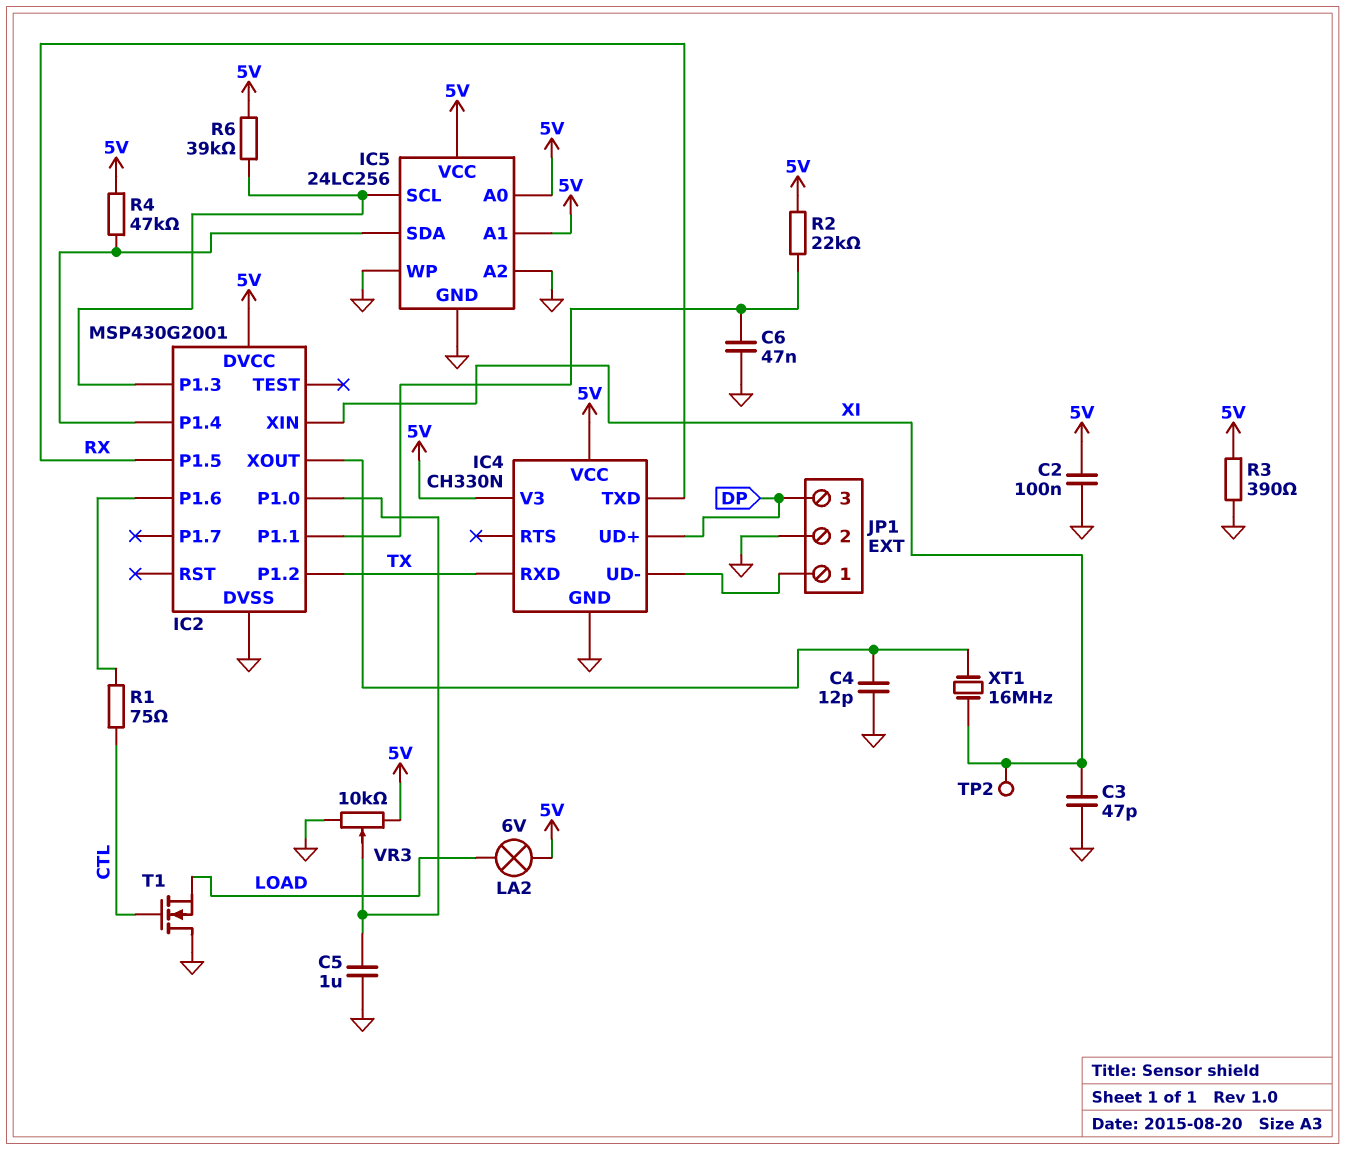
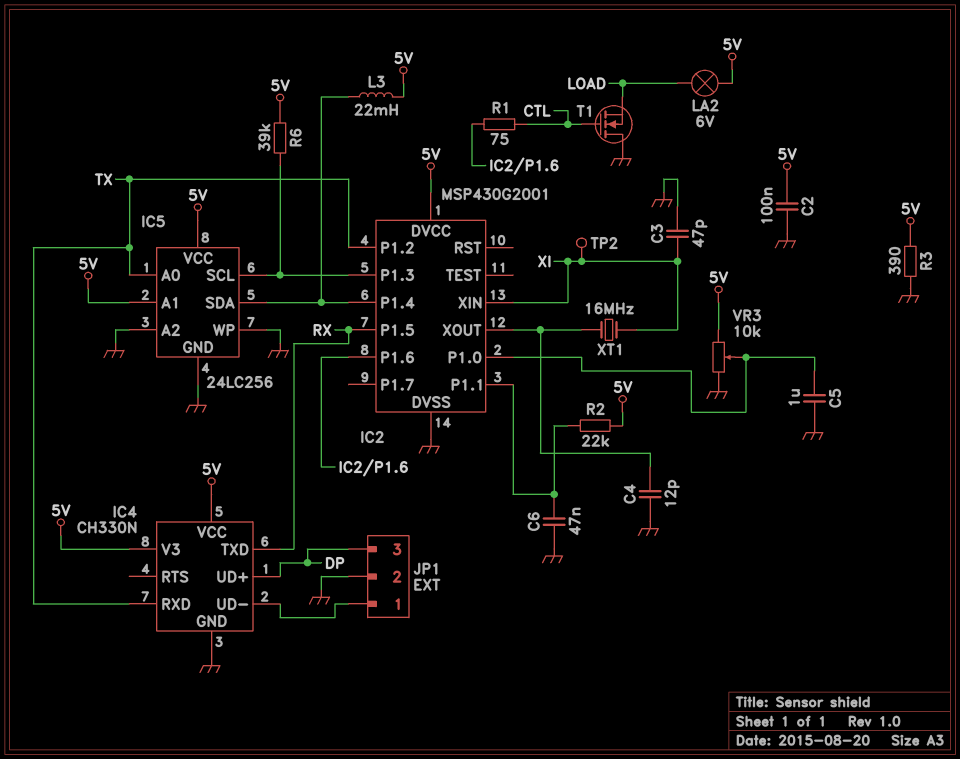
IC5 pin A0: 5V -> TX
L3: none -> 22mH (5V, IC2/P1.4)
R4: 47k (5V, IC2/P1.4) -> none

